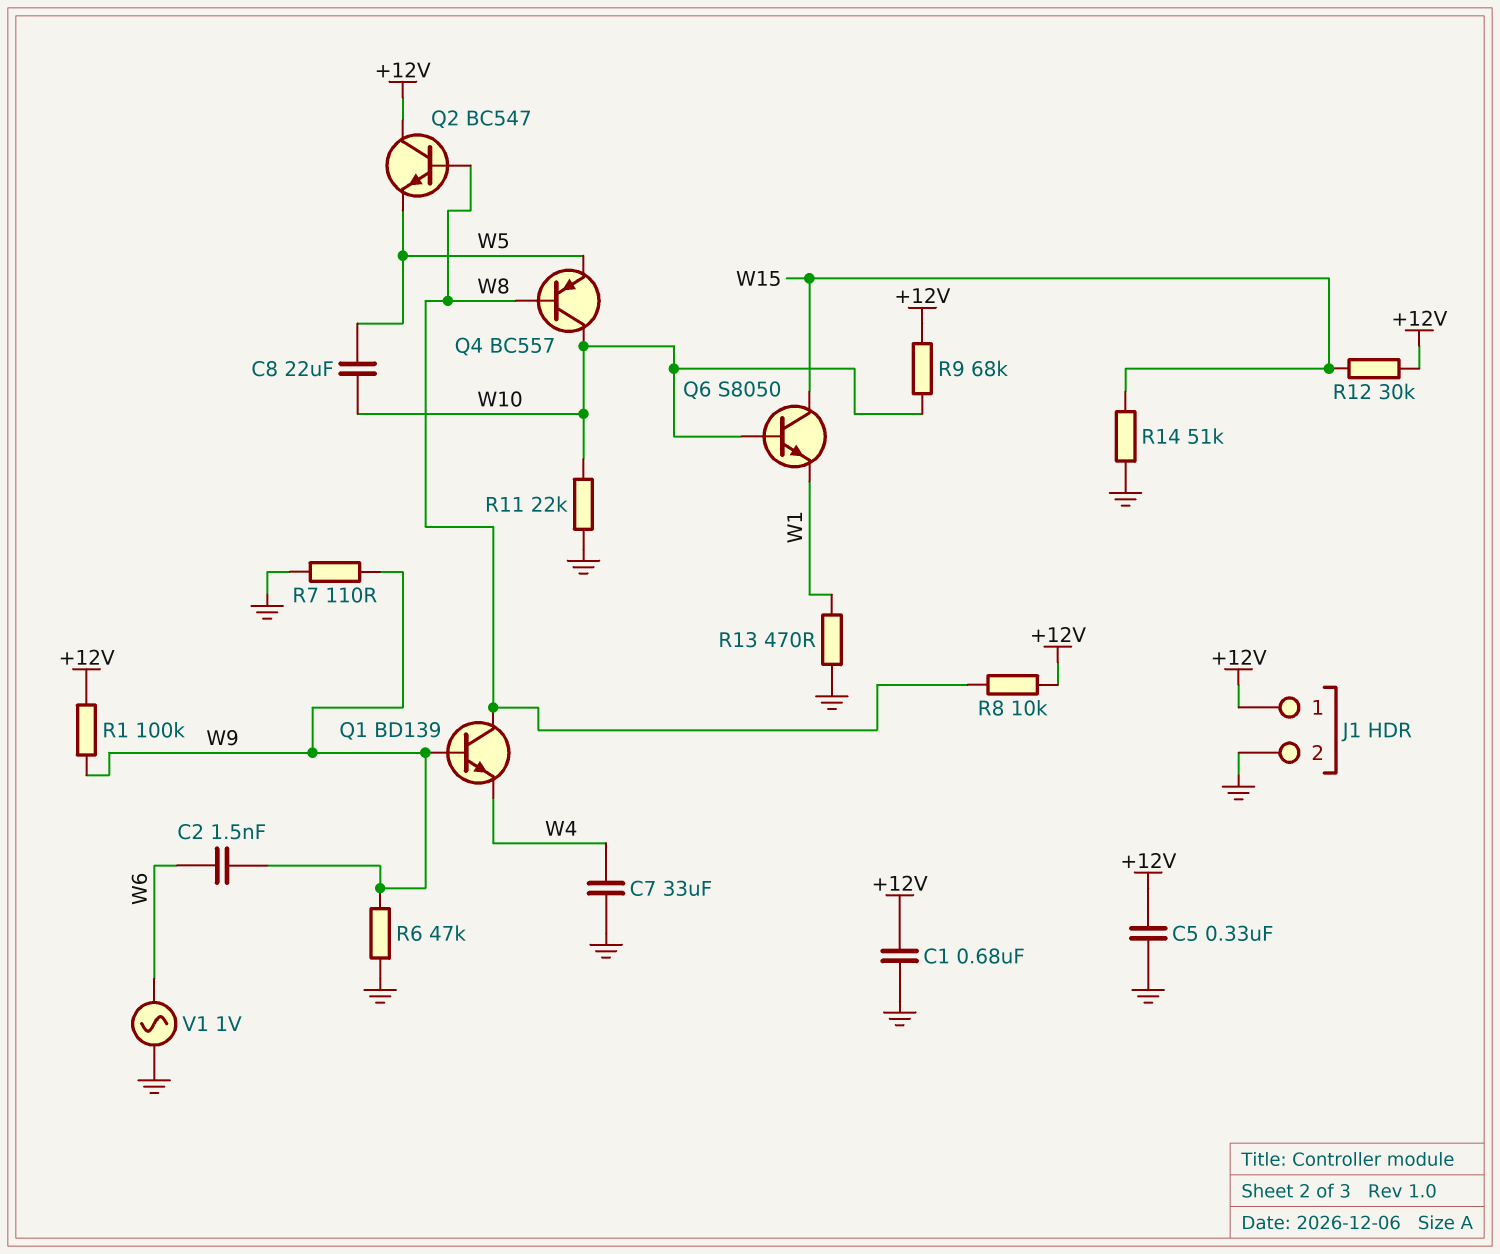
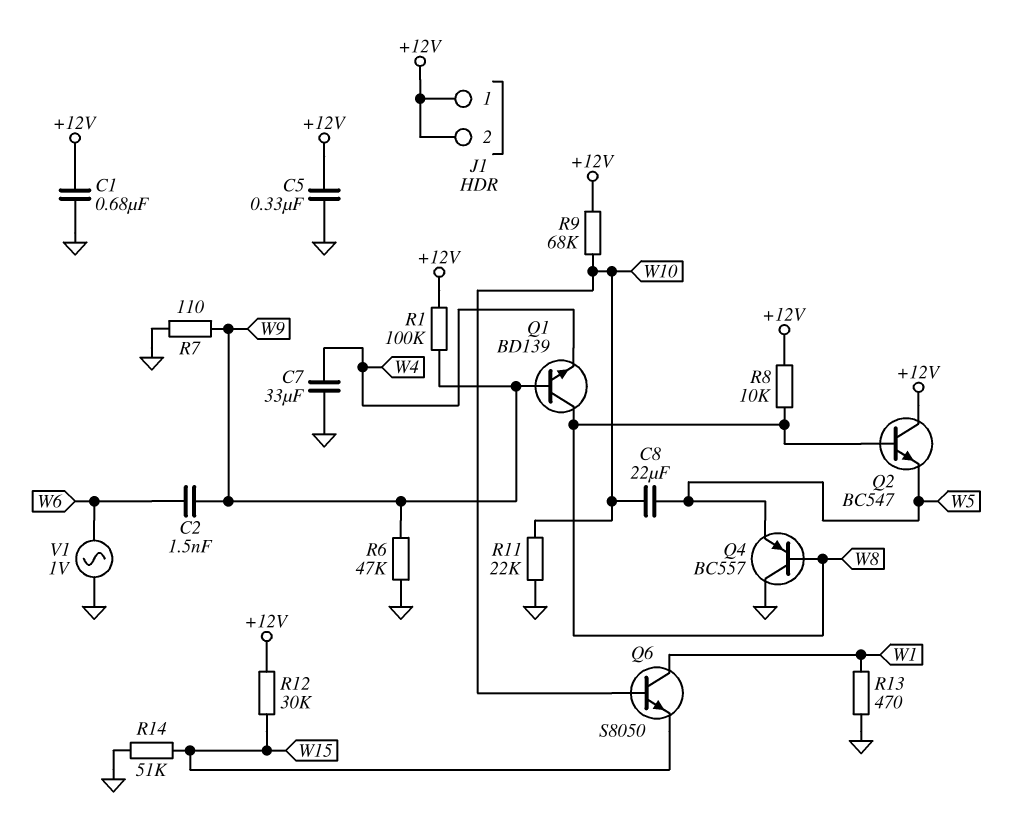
J1 pin 2: GND -> +12V
Q4: PNP BC557 (B W8, C W10, E W5) -> PNP BC557 (B W8, C GND, E W5)
Q6: NPN S8050 (B W10, C W15, E W1) -> NPN S8050 (B W10, C W1, E W15)

